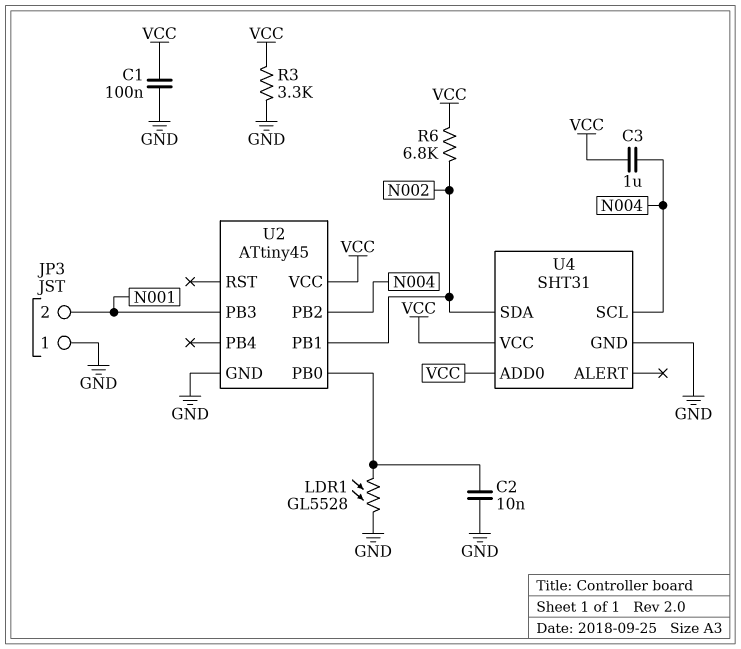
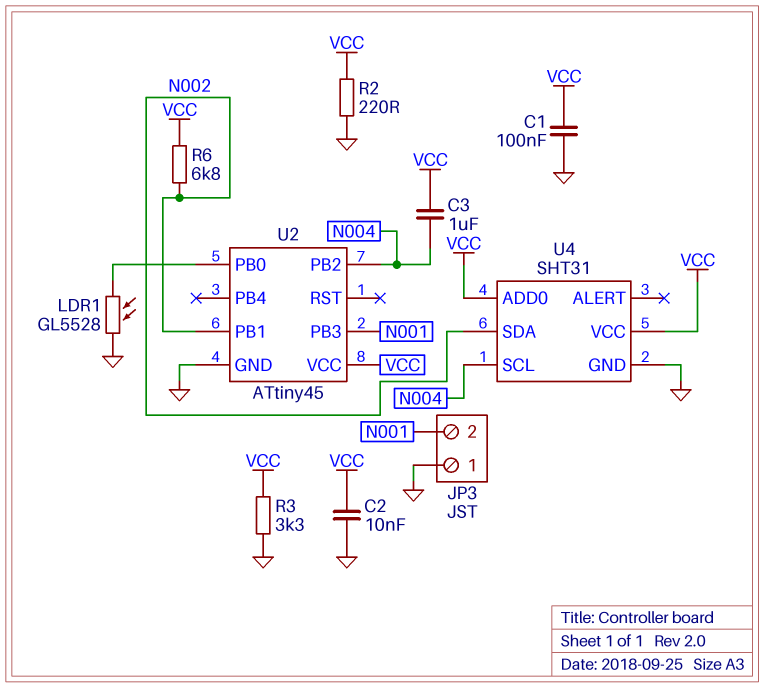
C2: 10nF (GND, U2/PB0) -> 10nF (GND, VCC)
R2: none -> 220 (GND, VCC)

